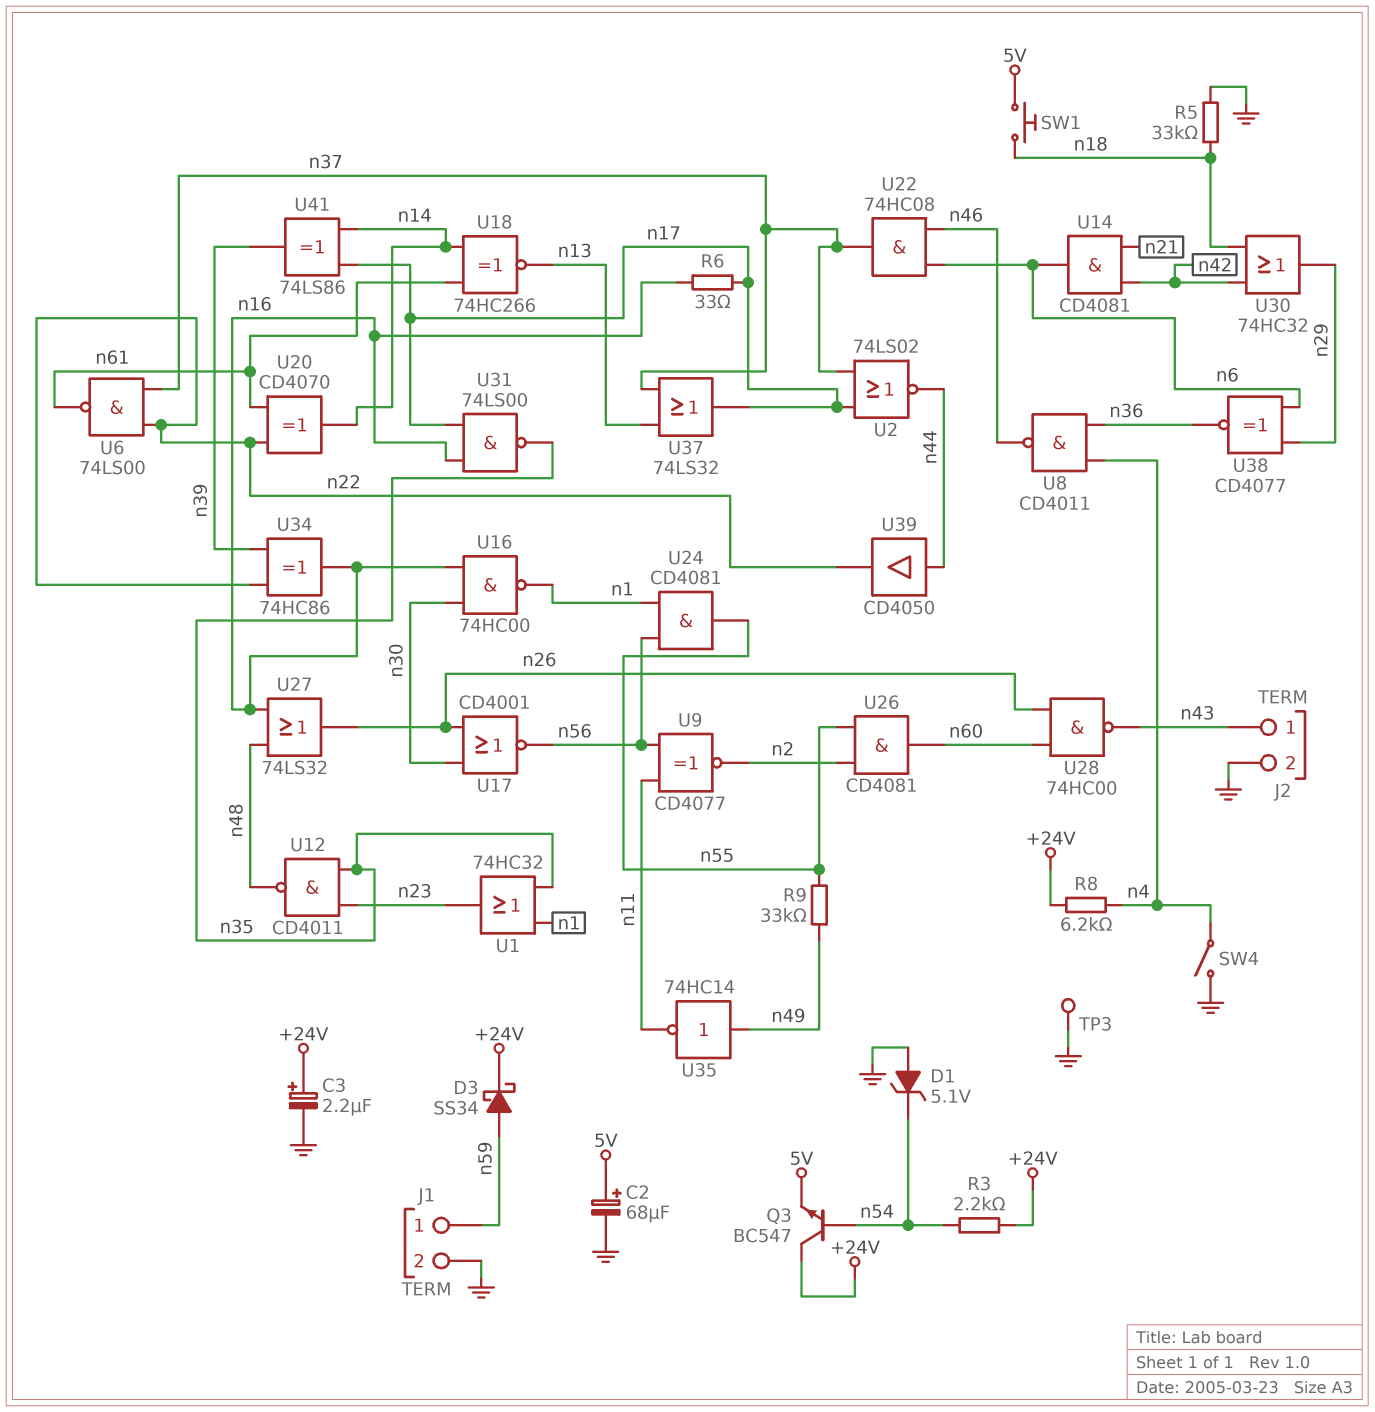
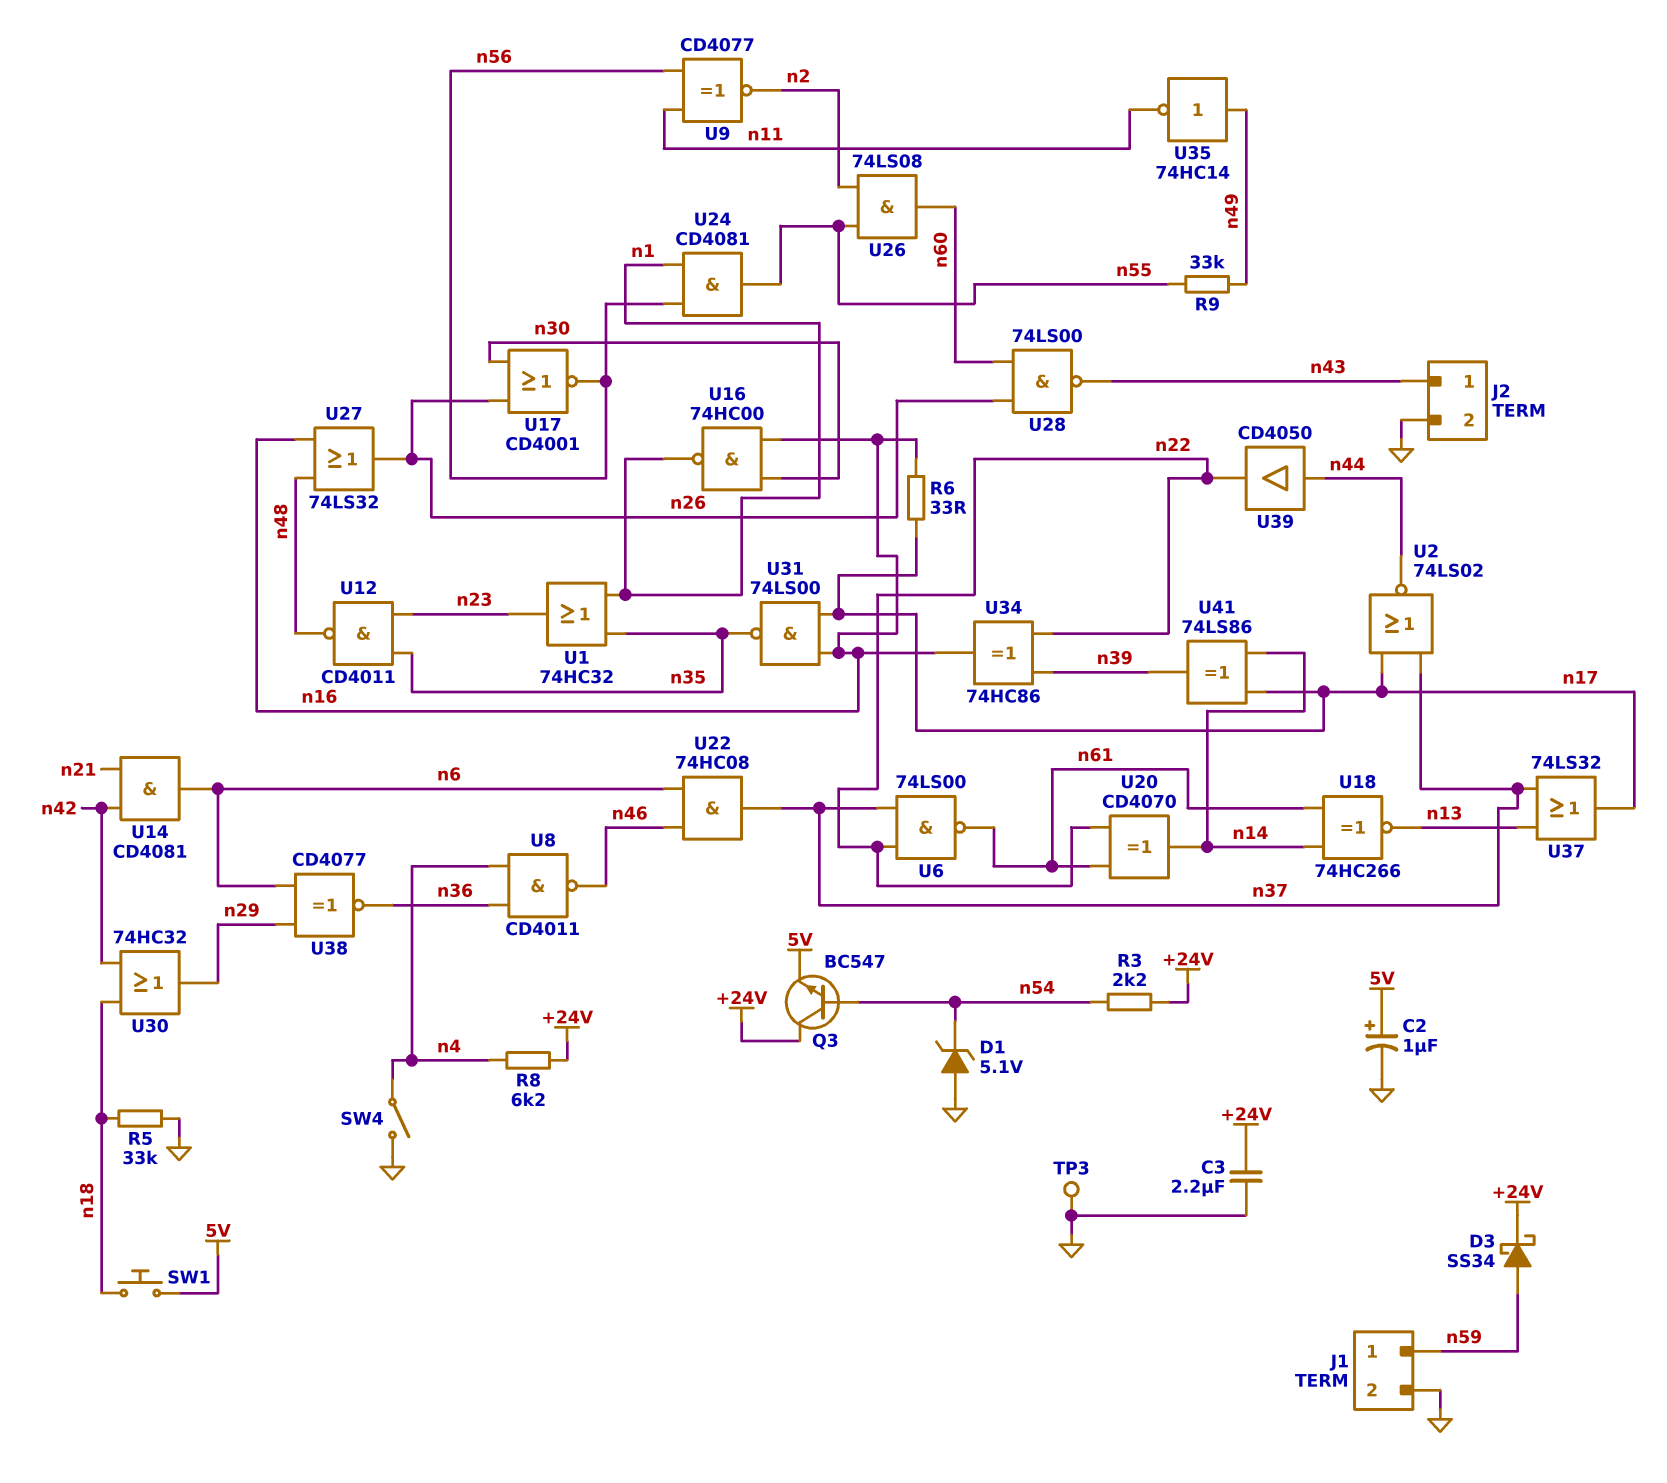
C2: 68uF (plus 5V, minus GND) -> 1uF (plus 5V, minus GND)
C3: 2.2uF (plus +24V, minus GND) -> 2.2uF (+24V, GND)
U26: AND CD4081 (in n2, in n55, out n60) -> AND 74LS08 (in n2, in n55, out n60)
U28: NAND 74HC00 (in n26, in n60, out n43) -> NAND 74LS00 (in n26, in n60, out n43)

